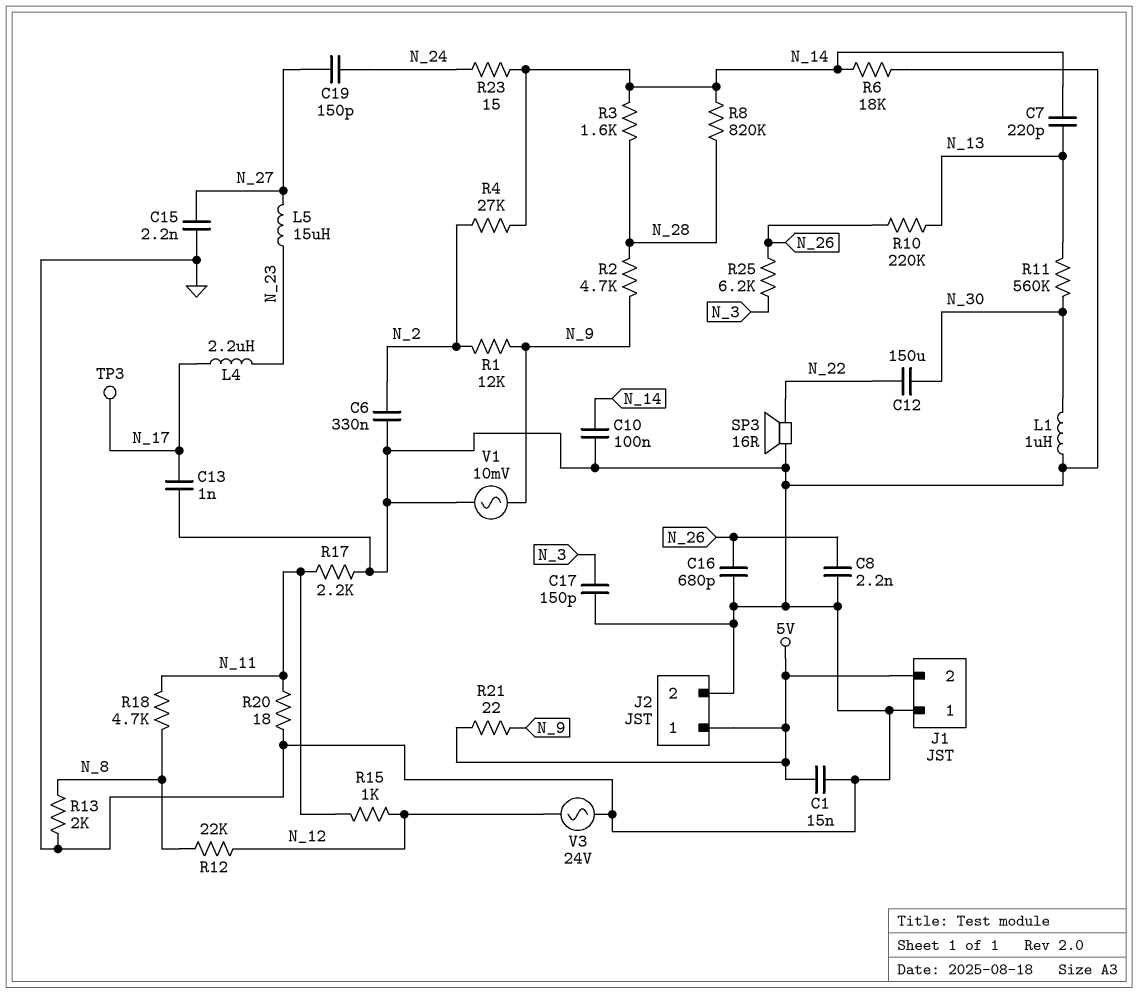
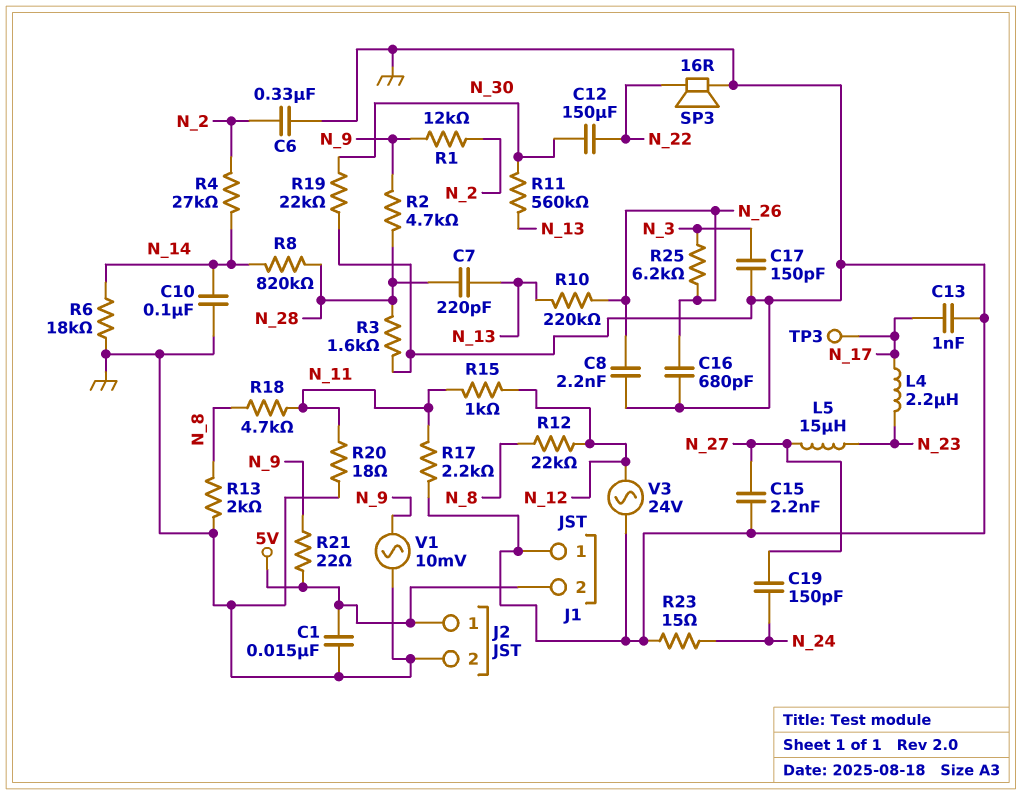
C7: 220pF (N_13, N_14) -> 220pF (N_13, N_28)
L1: 1uH (GND, N_30) -> none
R3: 1.6k (N_14, N_28) -> 1.6k (GND, N_28)
R19: none -> 22k (GND, N_30)
R23: 15 (N_14, N_24) -> 15 (GND, N_24)

